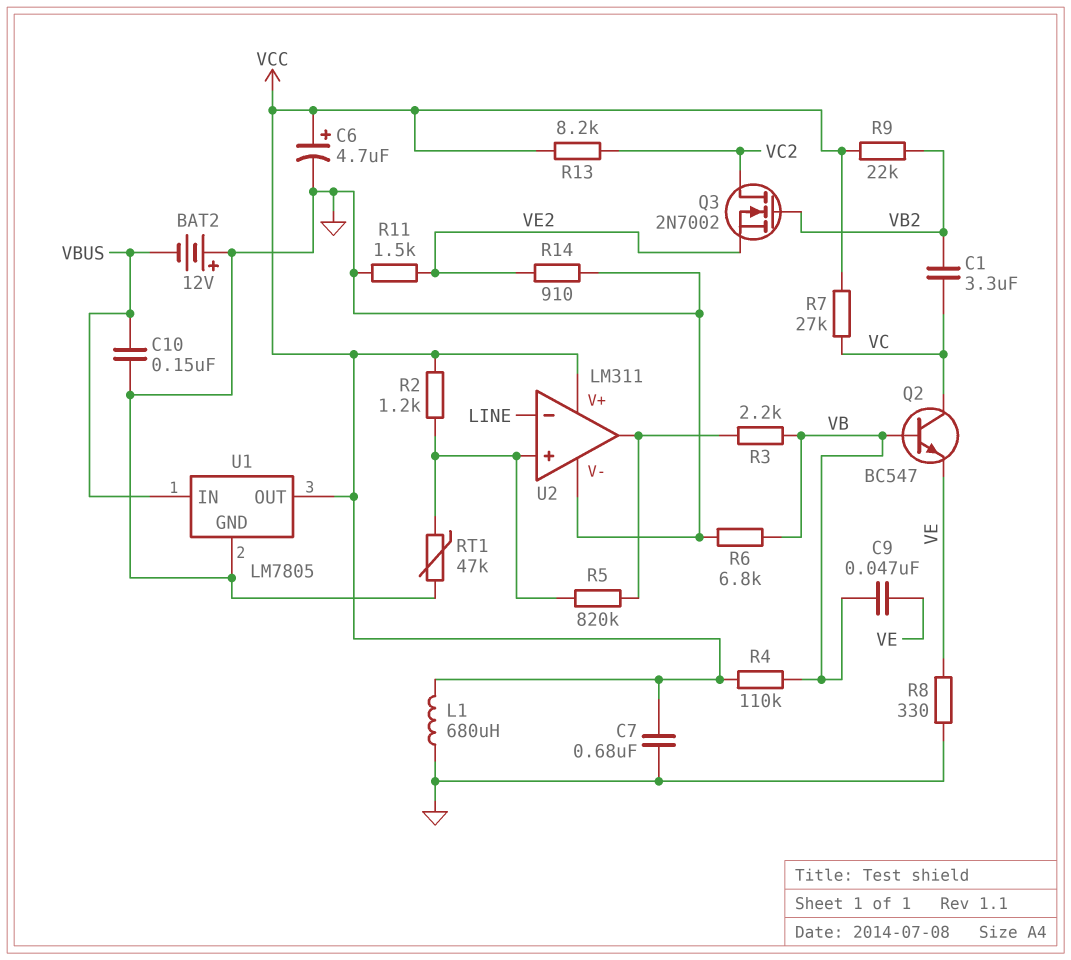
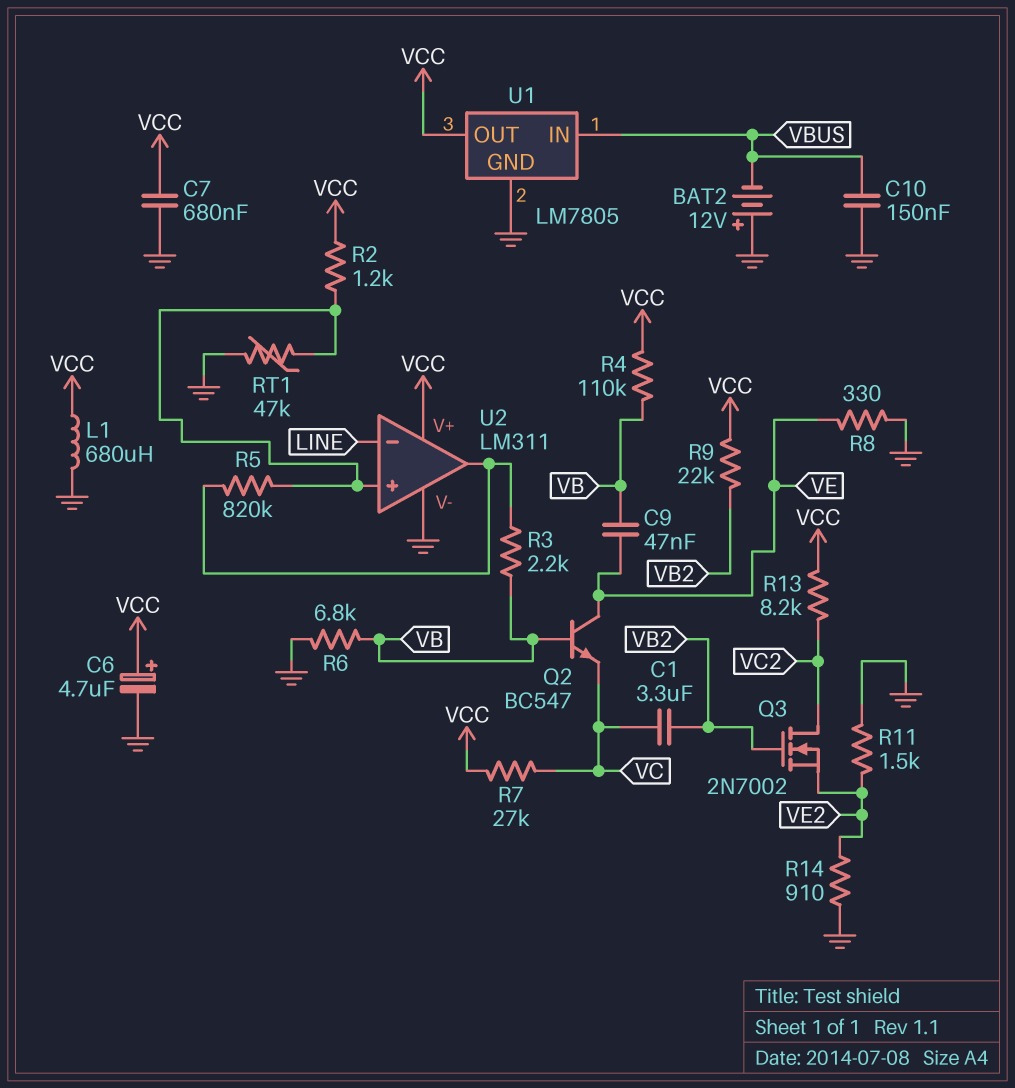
Q2: NPN BC547 (B VB, C VC, E VE) -> NPN BC547 (B VB, C VE, E VC)

